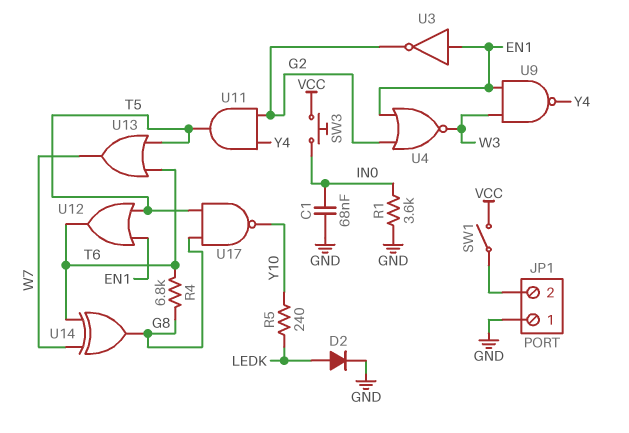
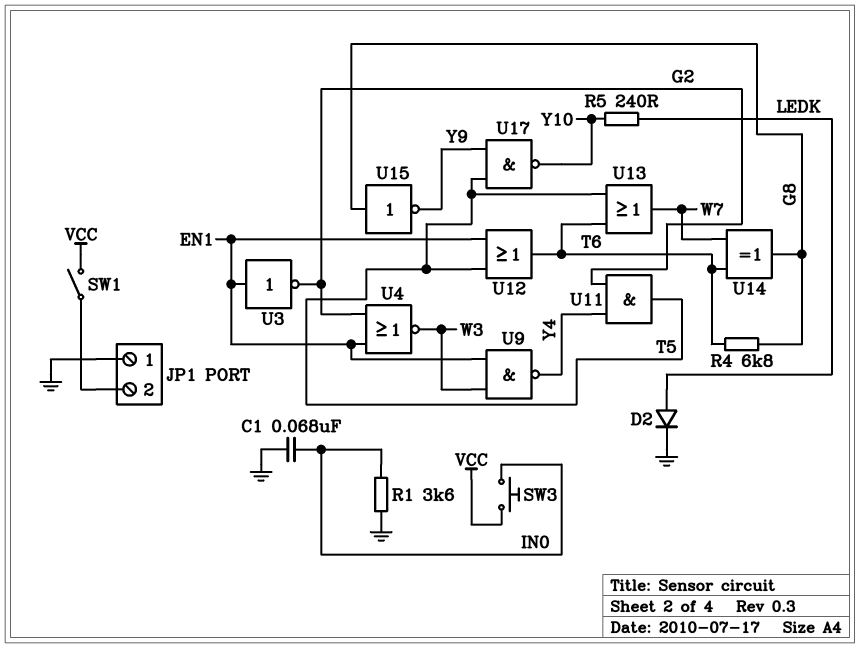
U15: none -> NOT (in G8, out Y9)
U17: NAND (in G8, in T5, out Y10) -> NAND (in T5, in Y9, out Y10)

